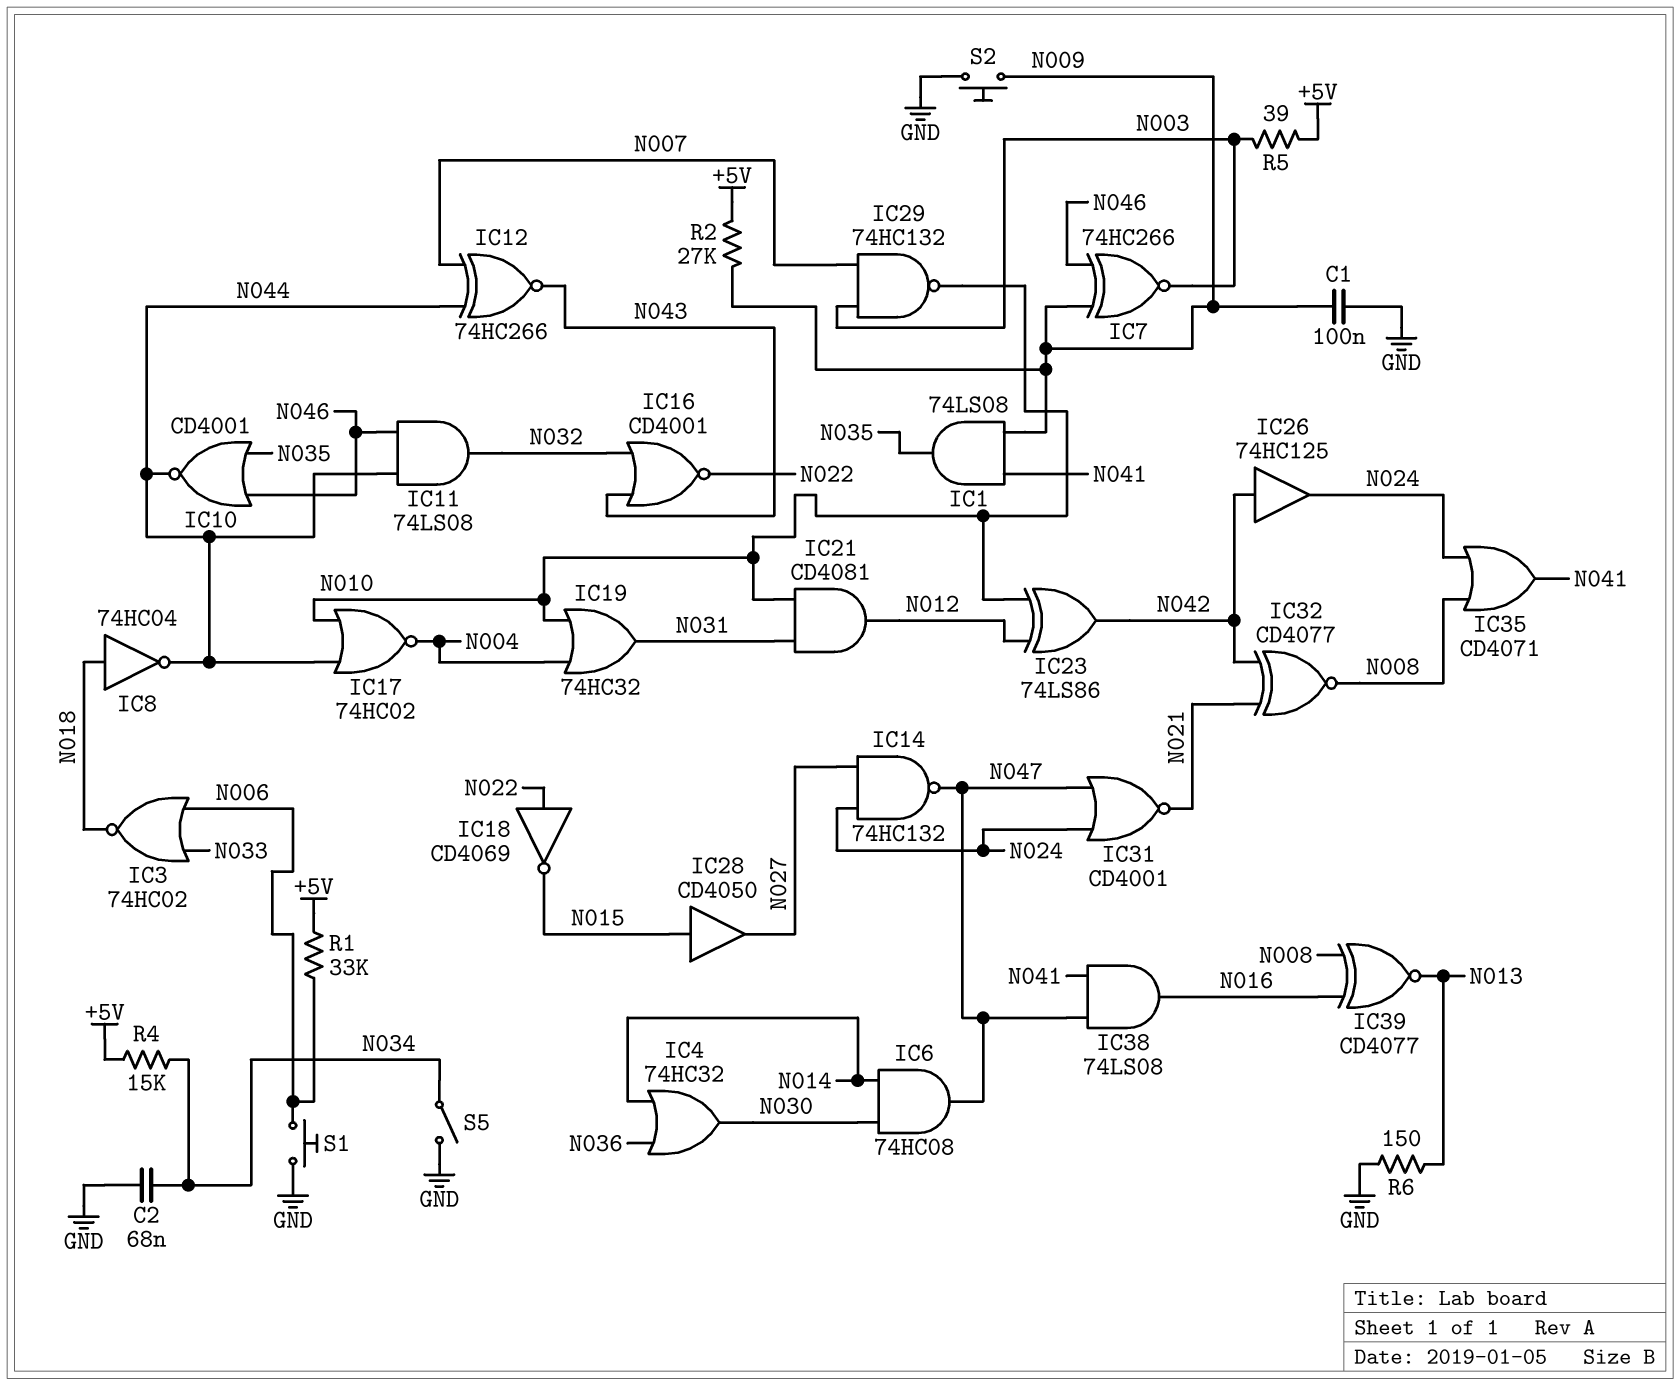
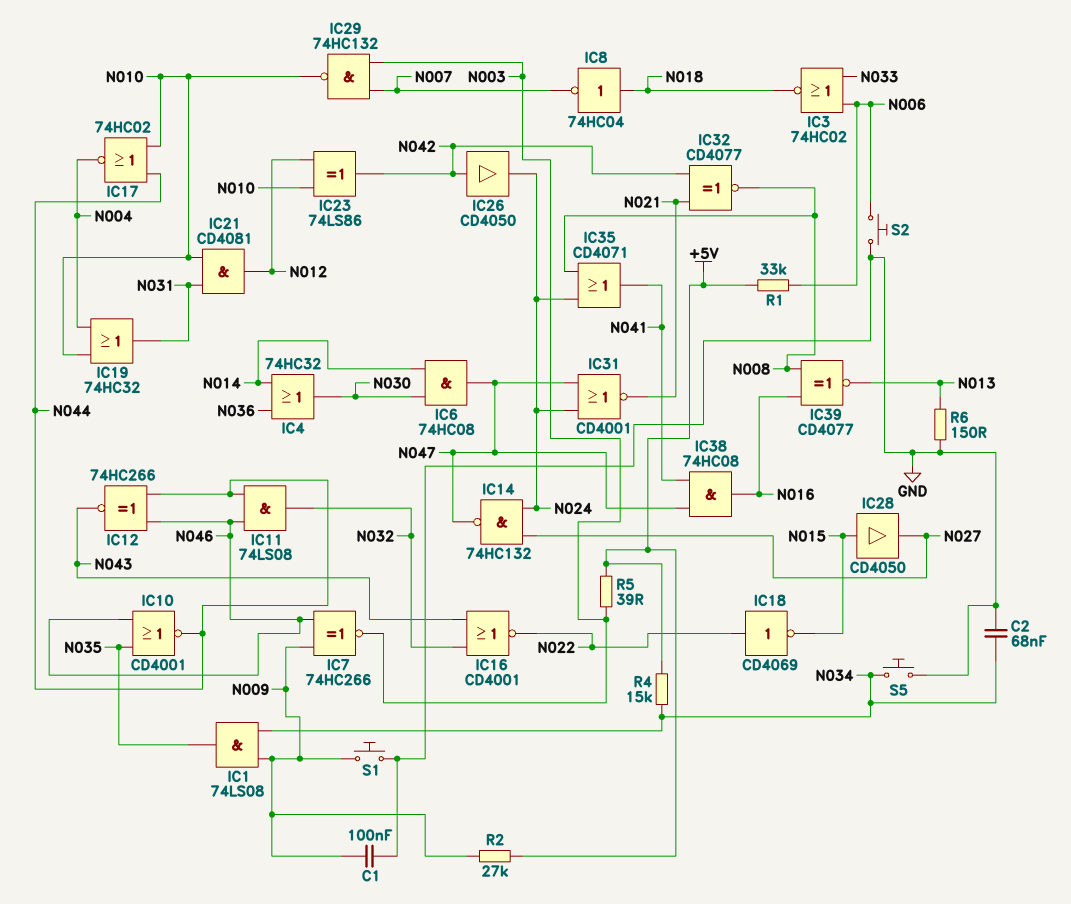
IC1: AND 74LS08 (in N009, in N041, out N035) -> AND 74LS08 (in N009, in N034, out N035)
IC8: NOT 74HC04 (in N018, out N044) -> NOT 74HC04 (in N018, out N007)
IC12: XNOR 74HC266 (in N007, in N044, out N043) -> XNOR 74HC266 (in N044, in N046, out N043)
IC26: buffer 74HC125 (in N042, out N024) -> buffer CD4050 (in N042, out N024)
IC38: AND 74LS08 (in N041, in N047, out N016) -> AND 74HC08 (in N041, in N047, out N016)
S1: button (GND, N006) -> button (GND, N009)
S2: button (GND, N009) -> button (GND, N006)
S5: switch (GND, N034) -> button (GND, N034)

